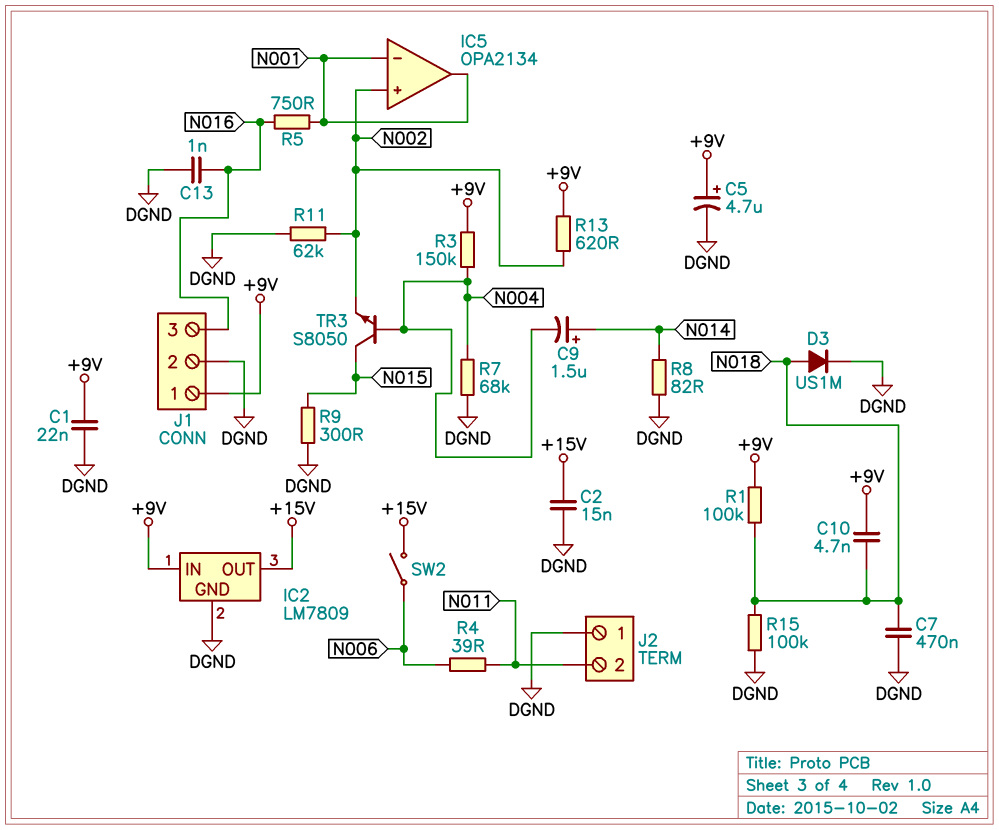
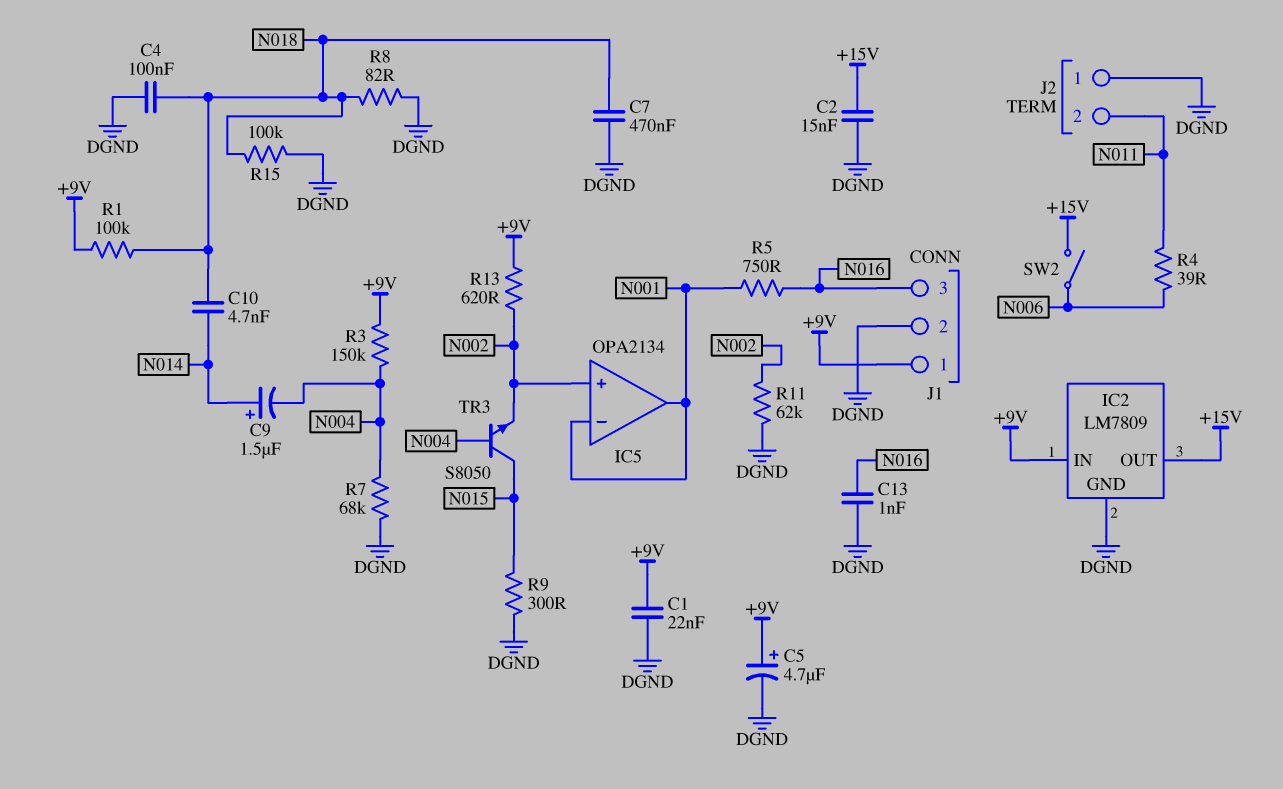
C4: none -> 100nF (DGND, N018)
C10: 4.7nF (+9V, N018) -> 4.7nF (N014, N018)
D3: diode US1M (A N018, K DGND) -> none
R8: 82 (DGND, N014) -> 82 (DGND, N018)

